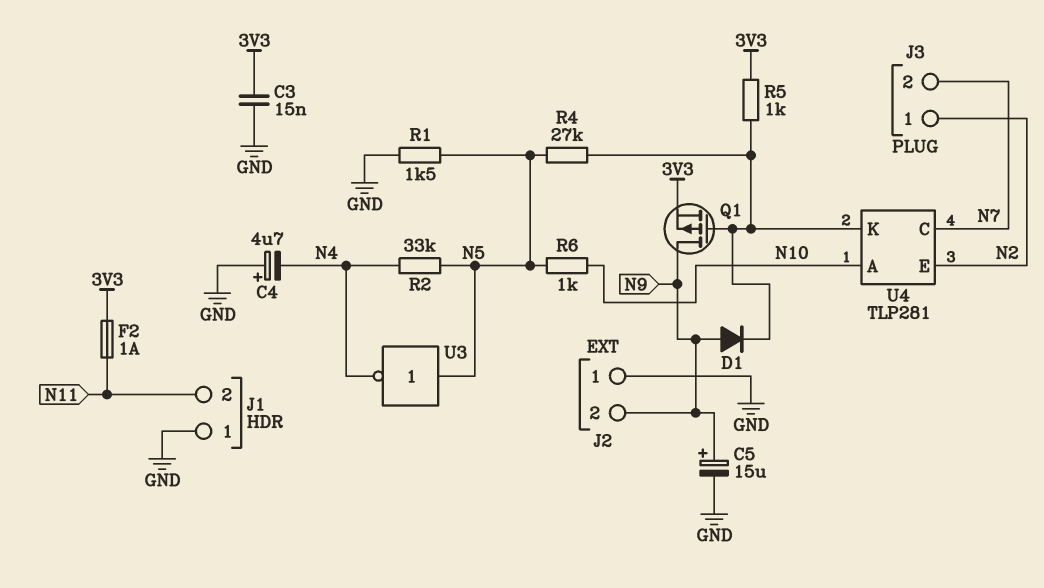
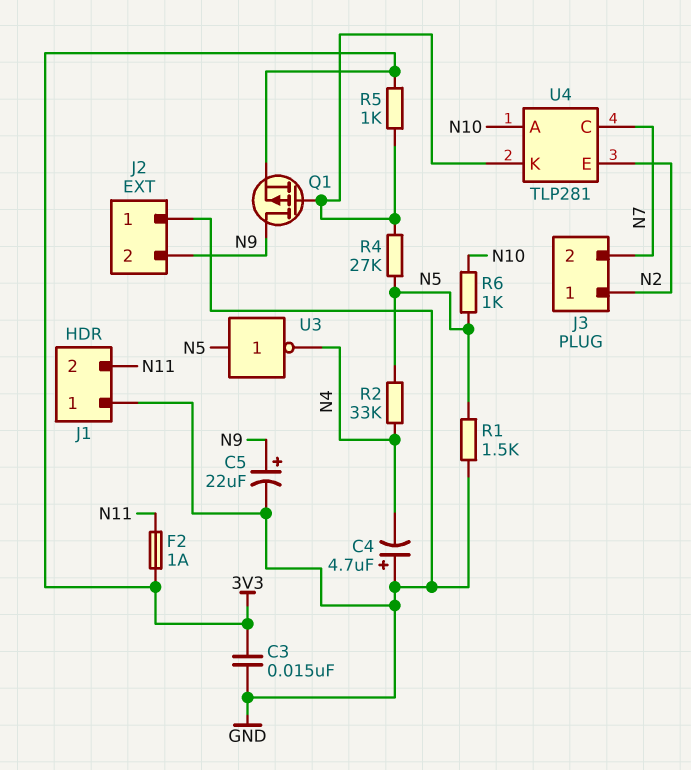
C5: 15uF (plus N9, minus GND) -> 22uF (plus N9, minus GND)
D1: diode (A N9, K U4/K) -> none

